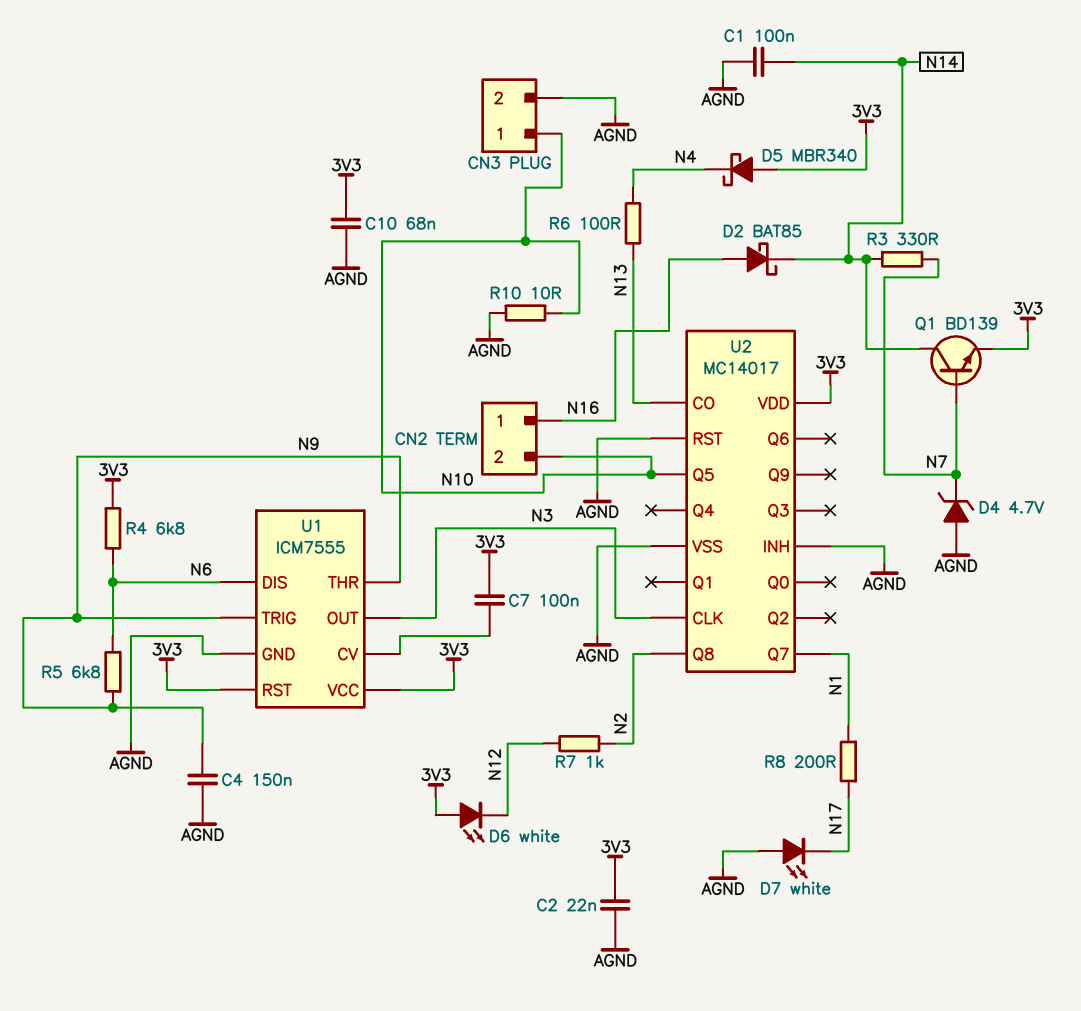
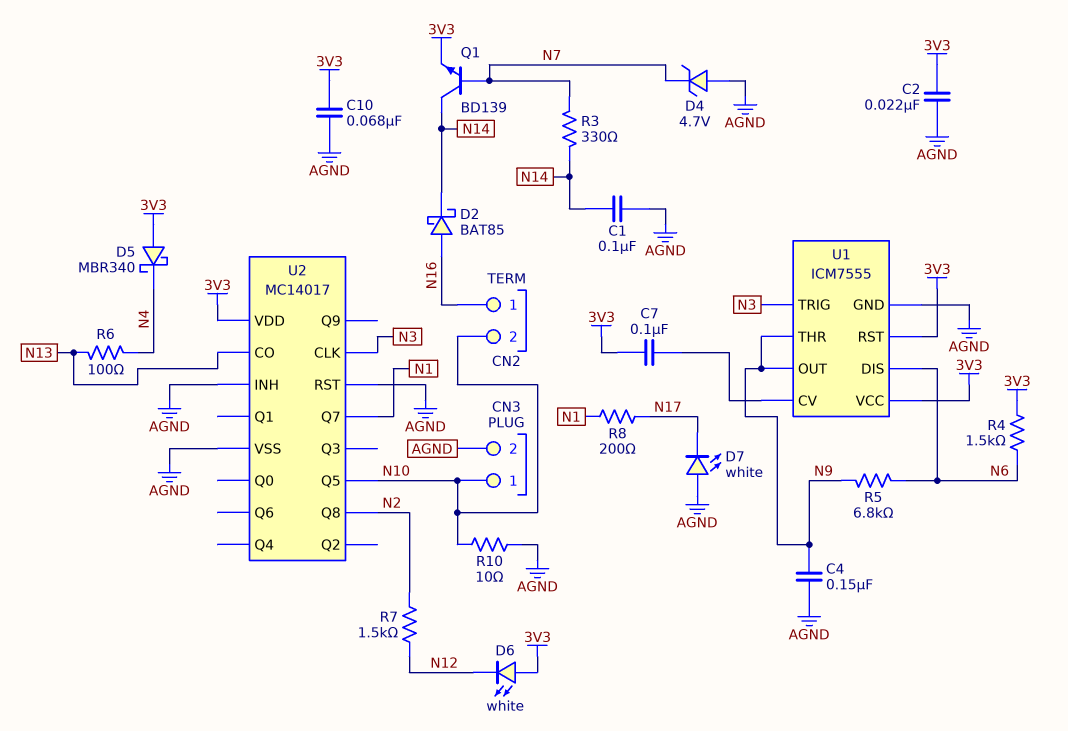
R4: 6.8k (3V3, N6) -> 1.5k (3V3, N6)
R7: 1k (N2, N12) -> 1.5k (N2, N12)
U1 pin OUT: N3 -> N9
U1 pin TRIG: N9 -> N3

